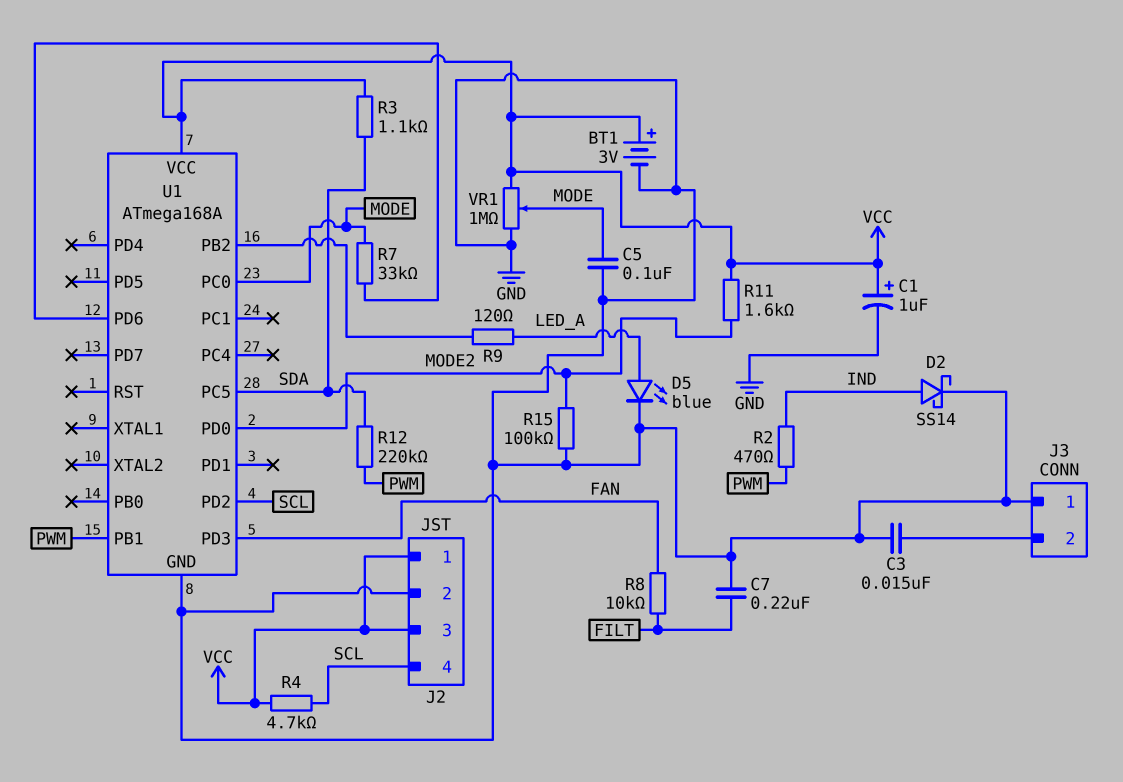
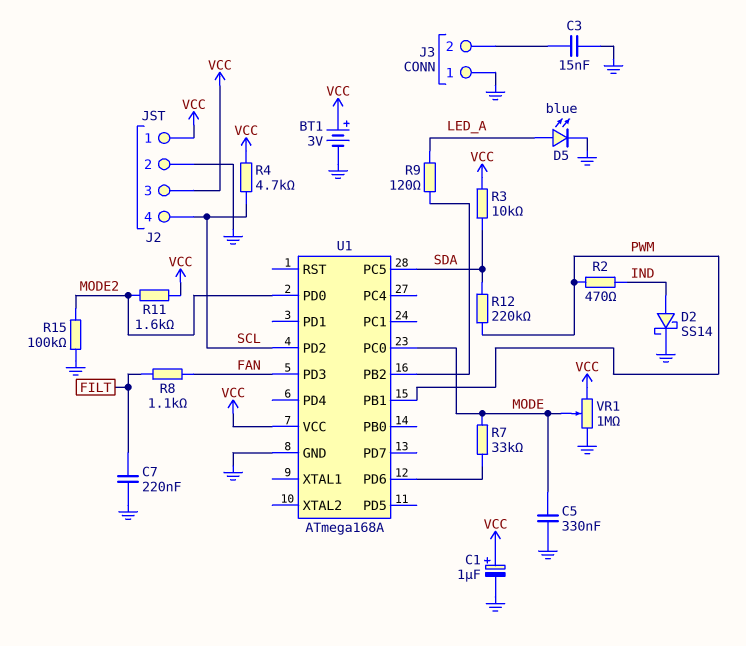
C5: 100nF (GND, MODE) -> 330nF (GND, MODE)
R3: 1.1k (SDA, VCC) -> 10k (SDA, VCC)
R8: 10k (FAN, FILT) -> 1.1k (FAN, FILT)

